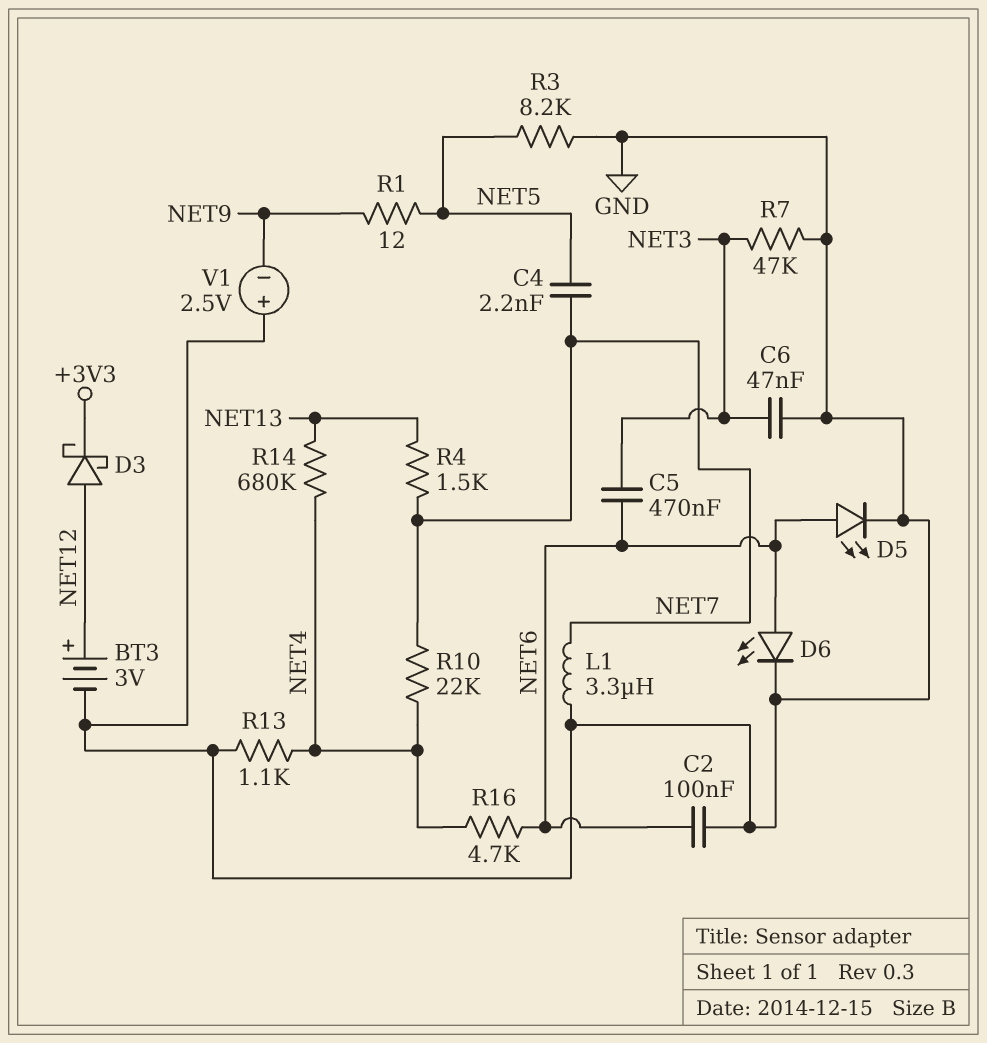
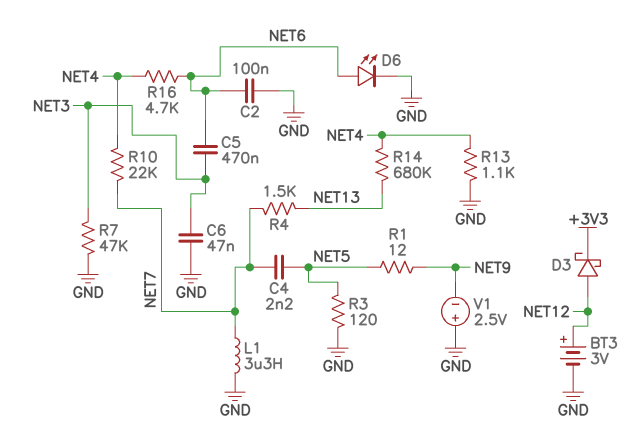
D5: LED (A NET6, K GND) -> none
R3: 8.2k (GND, NET5) -> 120 (GND, NET5)

